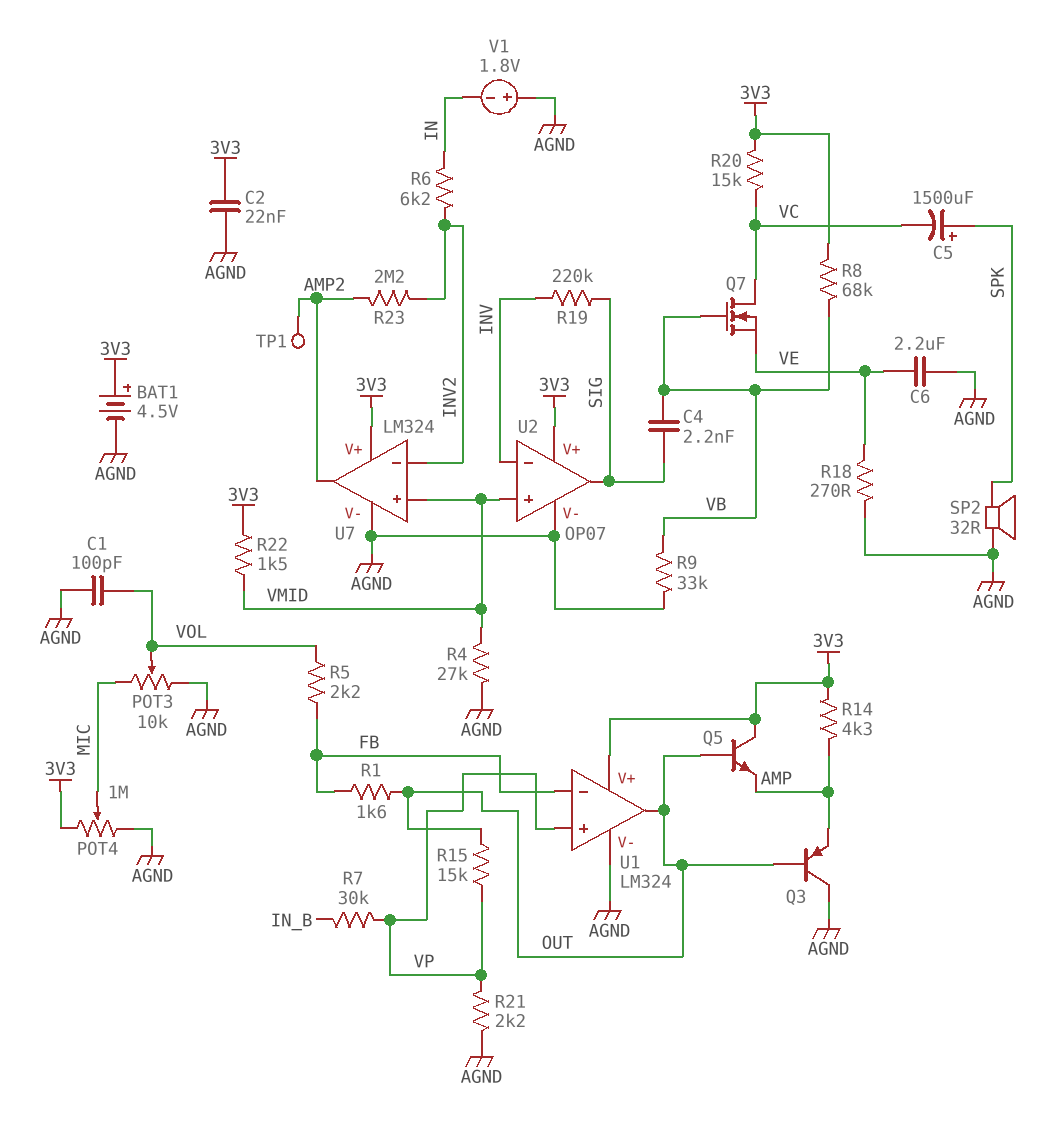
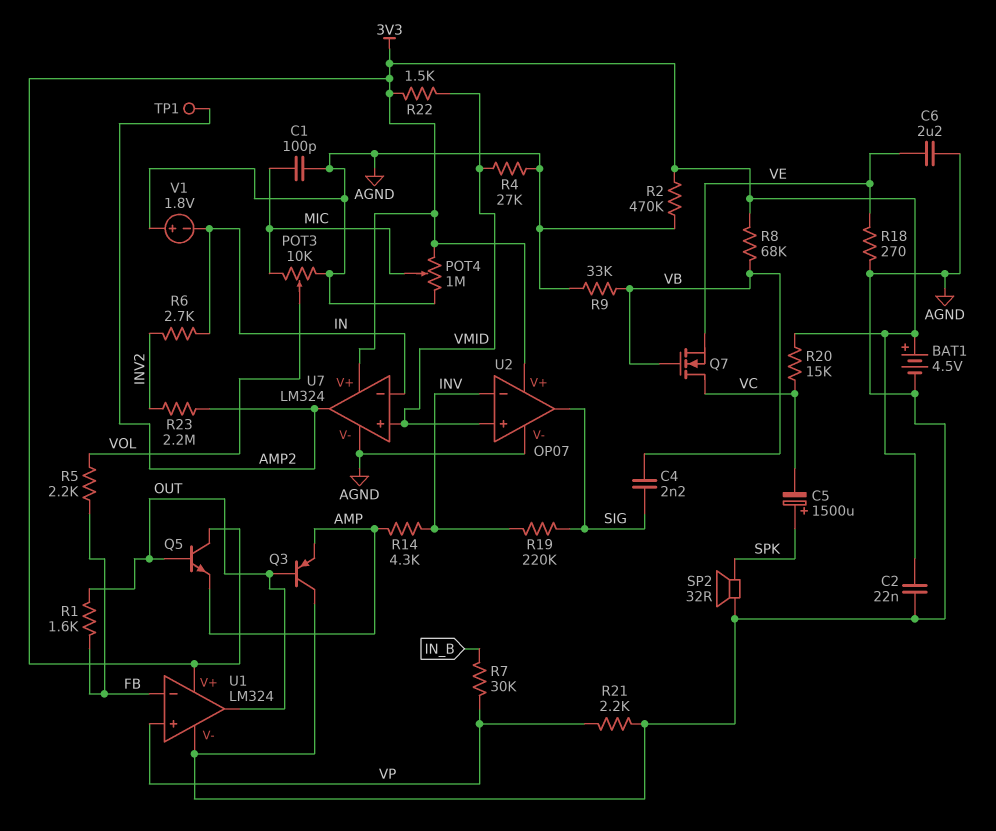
C1: 100pF (AGND, VOL) -> 100pF (AGND, MIC)
R2: none -> 470k (3V3, AGND)
R6: 6.2k (IN, INV2) -> 2.7k (IN, INV2)
R14: 4.3k (3V3, AMP) -> 4.3k (AMP, INV)
R15: 15k (OUT, VP) -> none
U7 pin in-: INV2 -> IN

